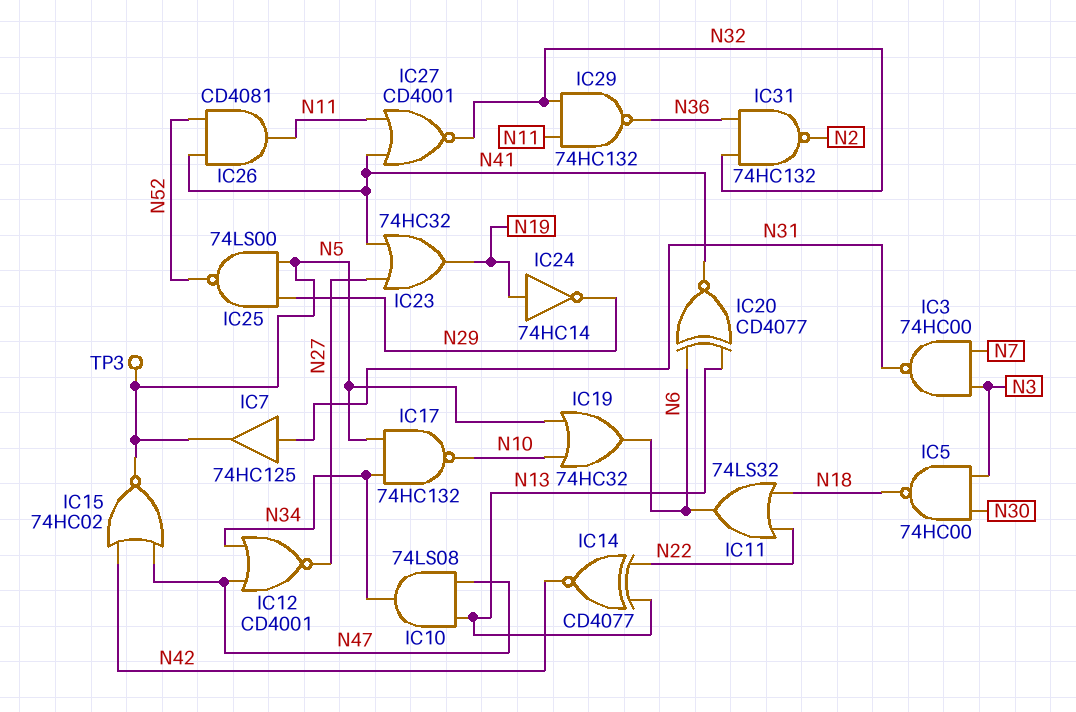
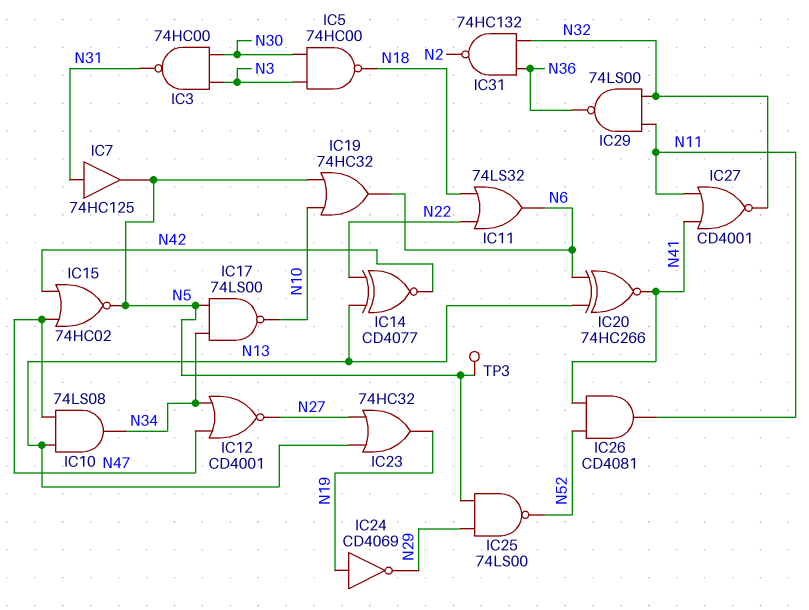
IC3: NAND 74HC00 (in N3, in N7, out N31) -> NAND 74HC00 (in N3, in N30, out N31)
IC17: NAND 74HC132 (in N5, in N34, out N10) -> NAND 74LS00 (in N5, in N34, out N10)
IC20: XNOR CD4077 (in N6, in N13, out N41) -> XNOR 74HC266 (in N6, in N13, out N41)
IC23: OR 74HC32 (in N27, in N41, out N19) -> OR 74HC32 (in N13, in N27, out N19)
IC24: NOT 74HC14 (in N19, out N29) -> NOT CD4069 (in N19, out N29)
IC29: NAND 74HC132 (in N11, in N32, out N36) -> NAND 74LS00 (in N11, in N32, out N36)

